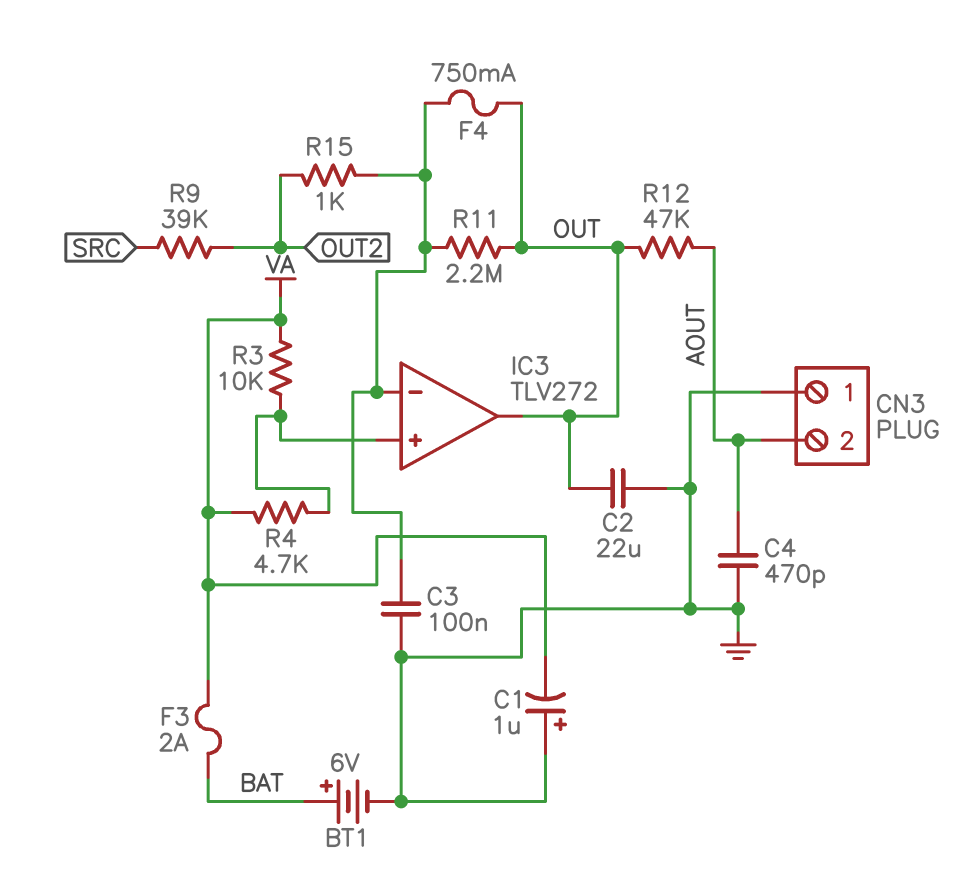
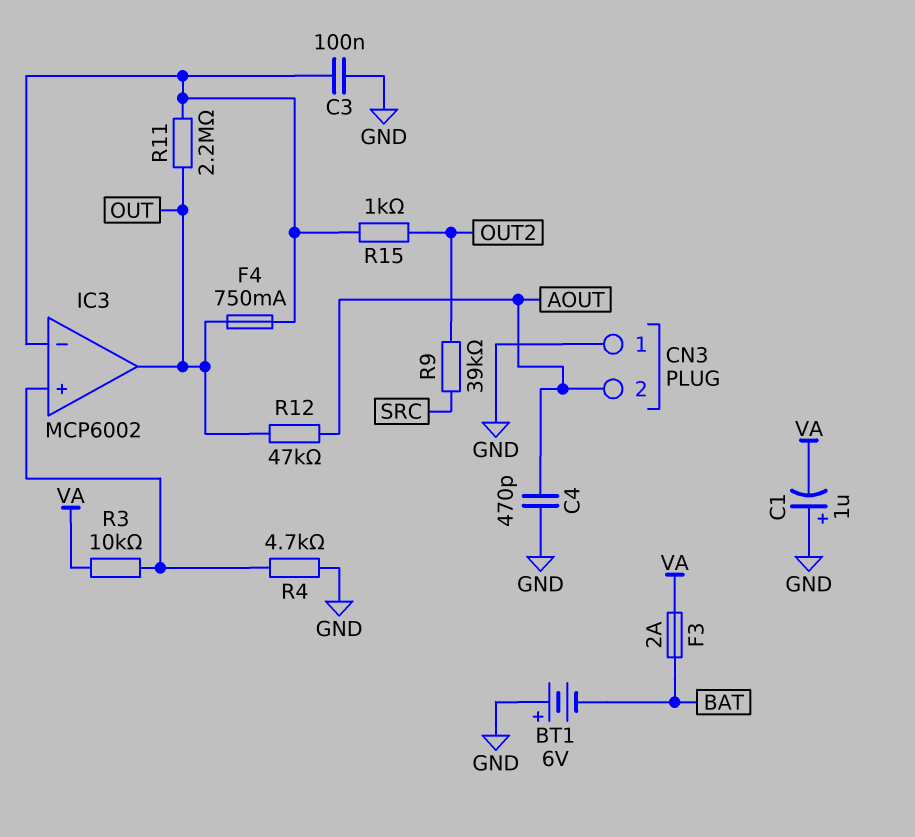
BT1: 6V (plus BAT, minus GND) -> 6V (plus GND, minus BAT)
C2: 22uF (GND, OUT) -> none
IC3: TLV272 -> MCP6002
R4: 4.7k (IC3/in+, VA) -> 4.7k (GND, IC3/in+)

